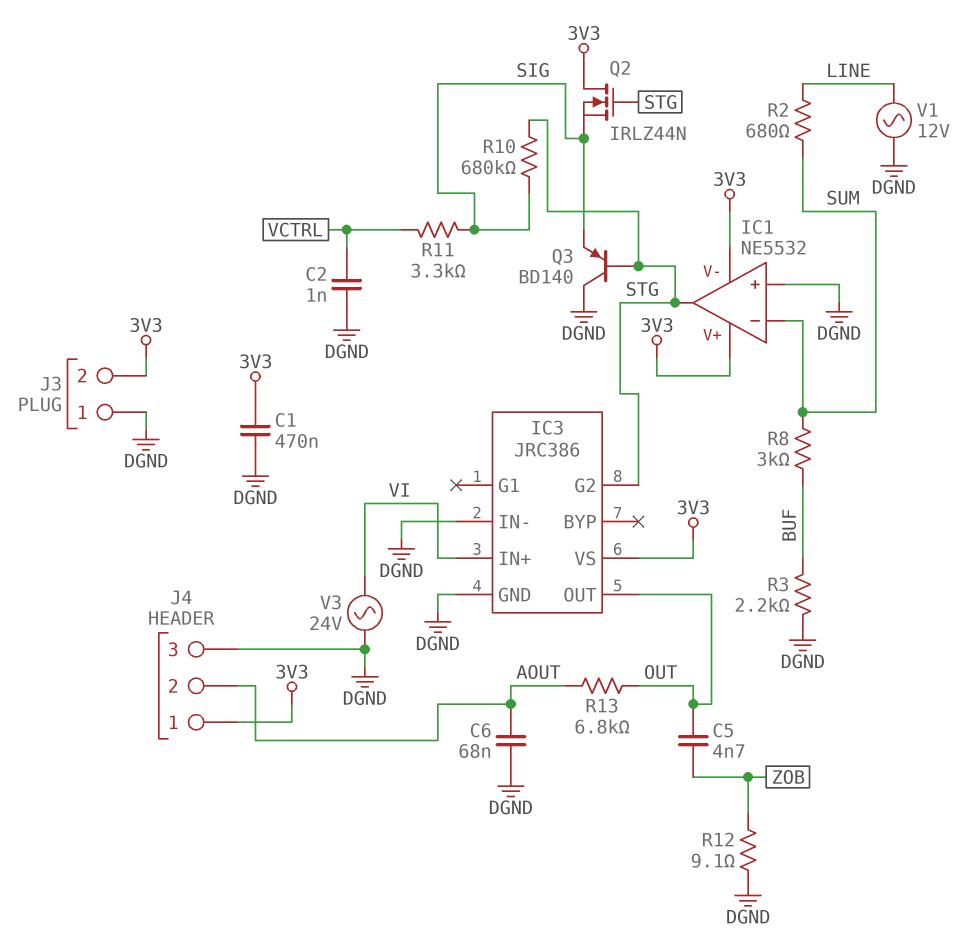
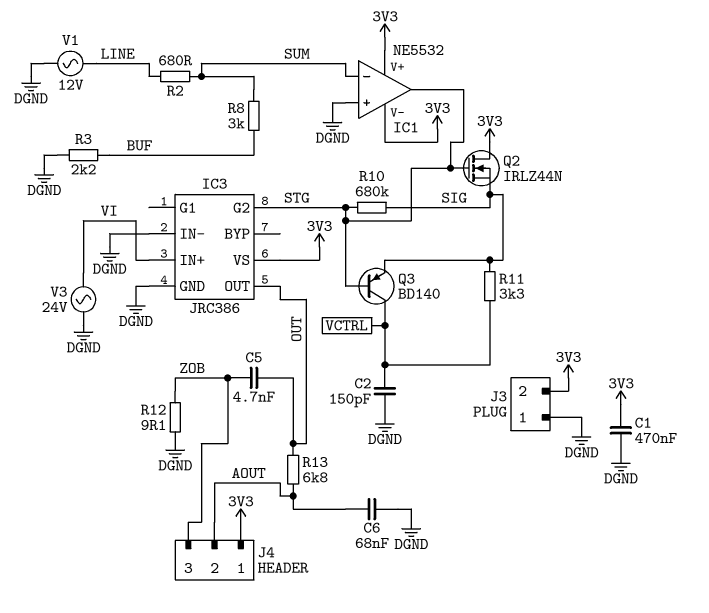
C2: 1nF (DGND, VCTRL) -> 150pF (DGND, VCTRL)
J4 pin 3: DGND -> ZOB
Q3: PNP BD140 (B STG, C DGND, E SIG) -> PNP BD140 (B STG, C VCTRL, E SIG)

